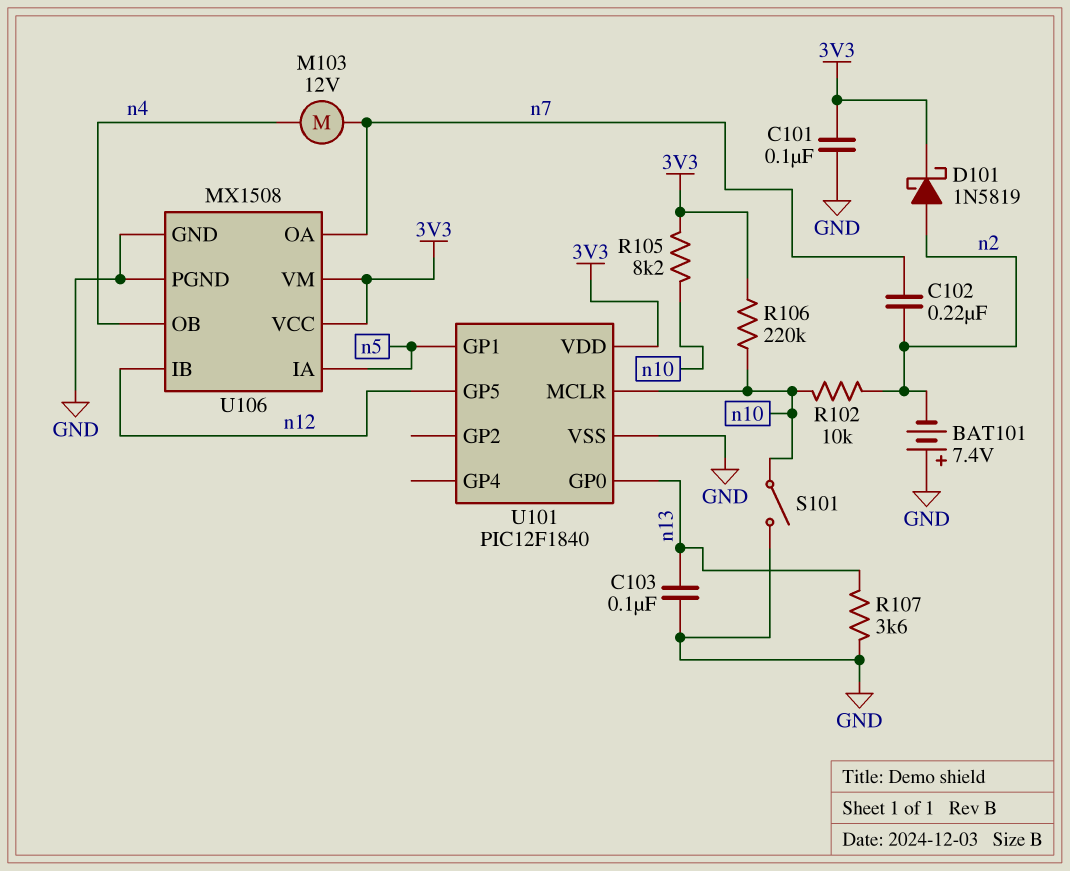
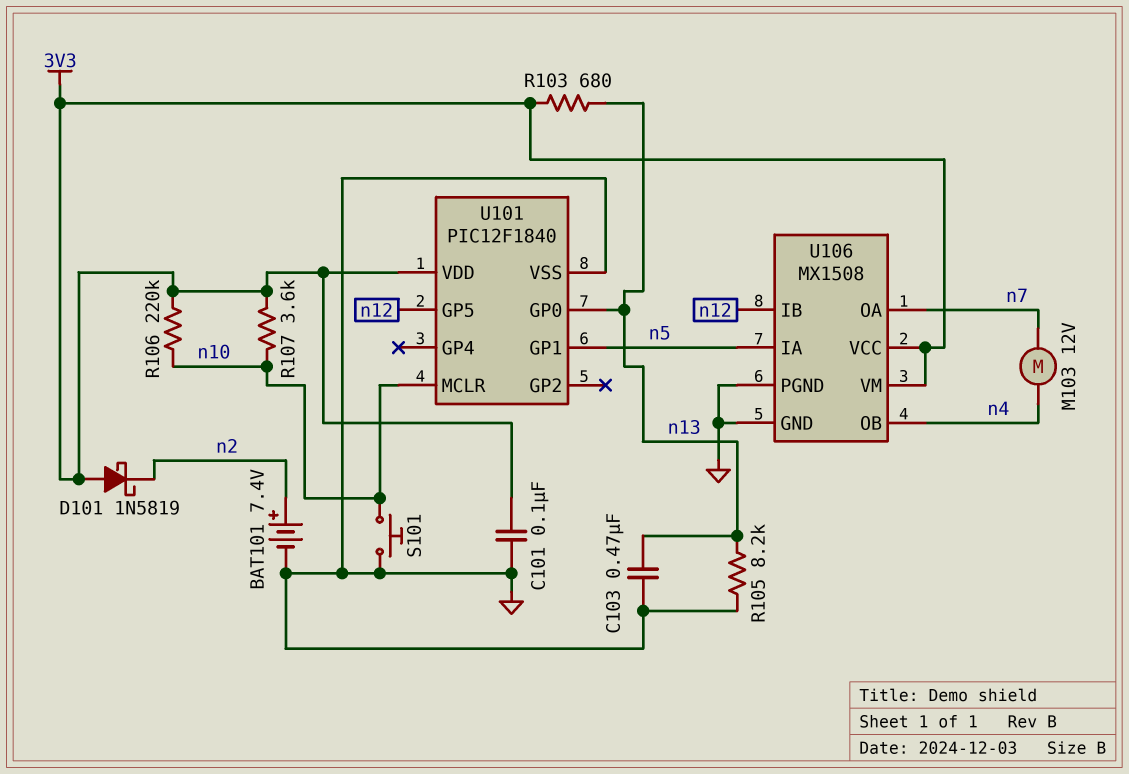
BAT101: 7.4V (plus GND, minus n2) -> 7.4V (plus n2, minus GND)
C102: 220nF (n2, n7) -> none
C103: 100nF (GND, n13) -> 470nF (GND, n13)
D101: schottky 1N5819 (A n2, K 3V3) -> schottky 1N5819 (A 3V3, K n2)
R102: 10k (n2, n10) -> none
R103: none -> 680 (3V3, n13)
R105: 8.2k (3V3, n10) -> 8.2k (GND, n13)
R107: 3.6k (GND, n13) -> 3.6k (3V3, n10)
S101: switch (GND, n10) -> button (GND, n10)

